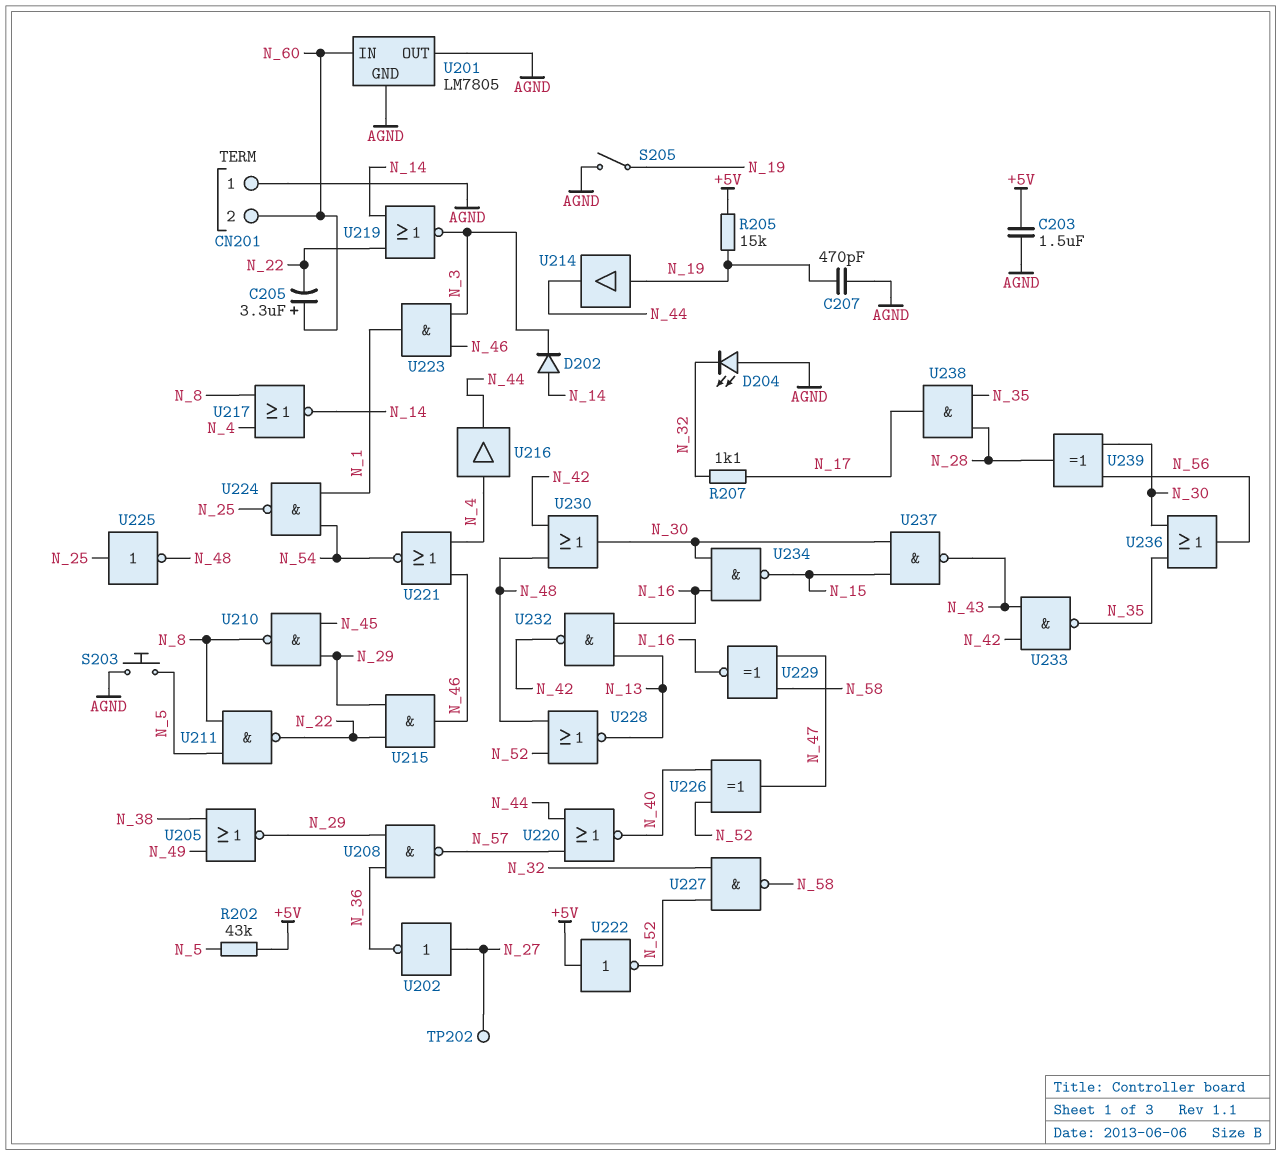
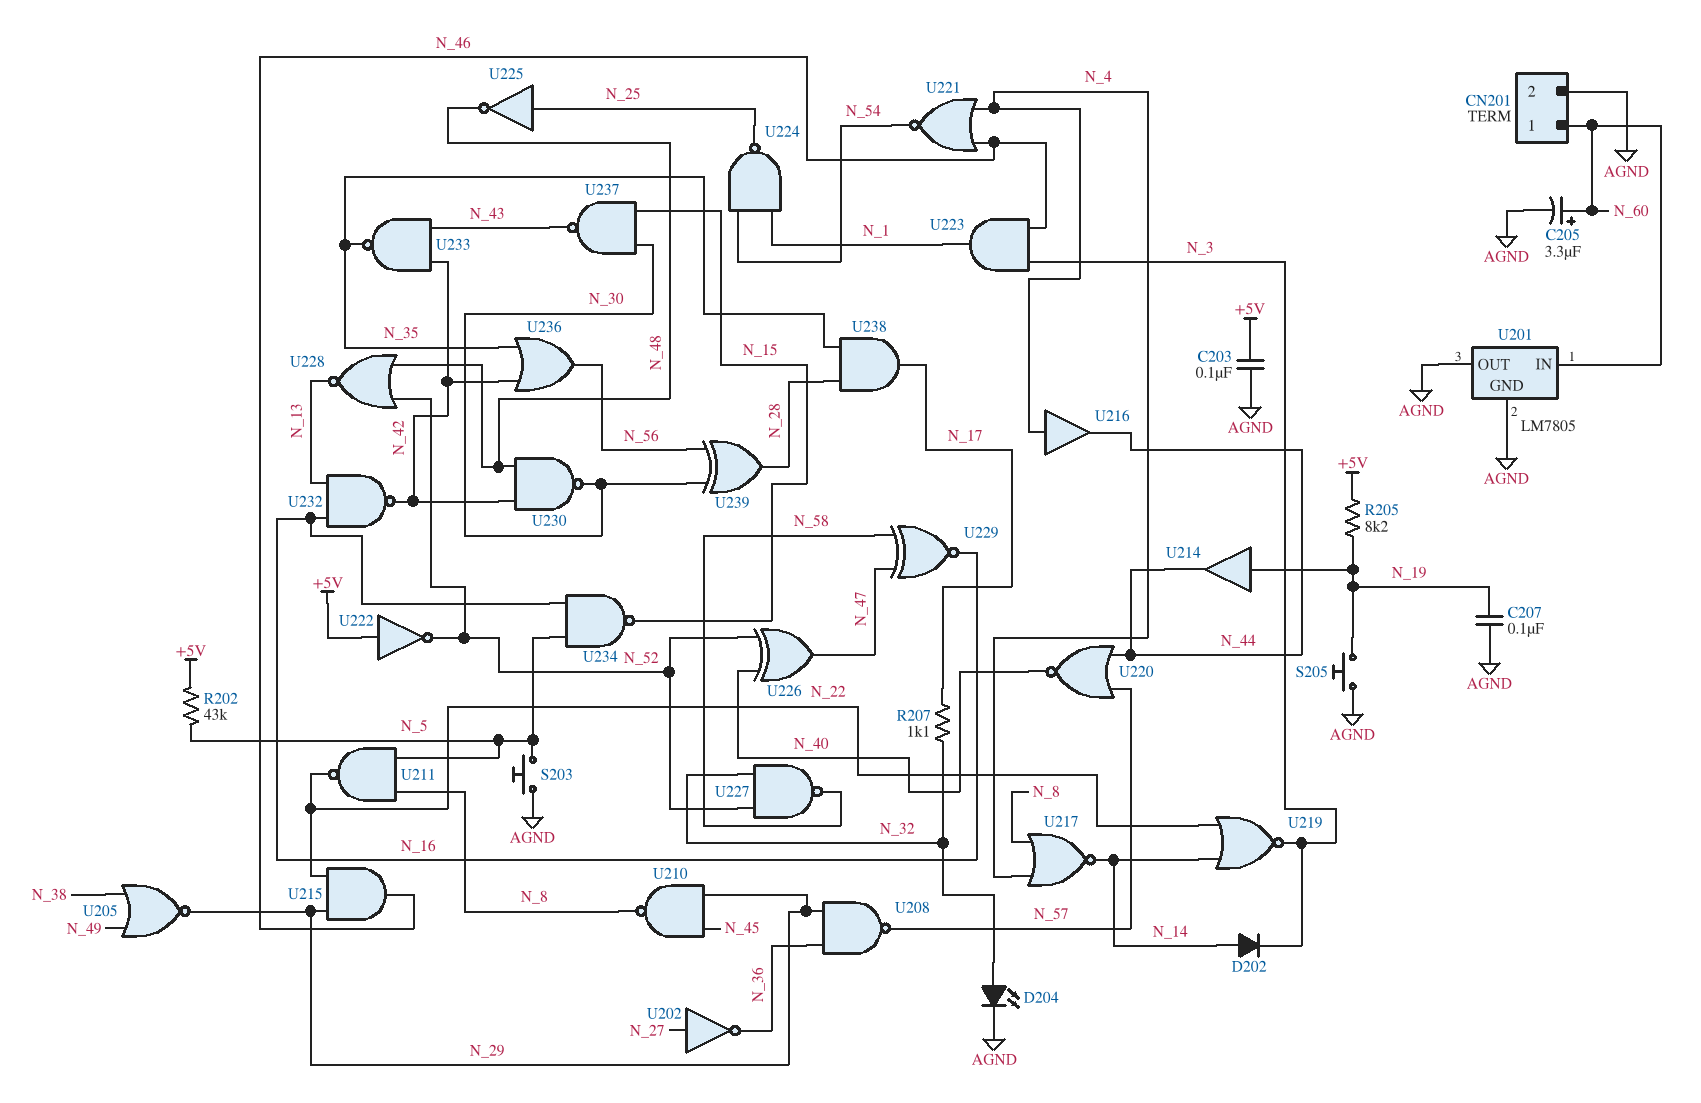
C203: 1.5uF (+5V, AGND) -> 100nF (+5V, AGND)
C205: 3.3uF (plus N_60, minus N_22) -> 3.3uF (plus N_60, minus AGND)
C207: 470pF (AGND, N_19) -> 100nF (AGND, N_19)
CN201 pin 1: AGND -> N_60
CN201 pin 2: N_60 -> AGND
D204: LED (A AGND, K N_32) -> LED (A N_32, K AGND)
R205: 15k (+5V, N_19) -> 8.2k (+5V, N_19)
S205: switch (AGND, N_19) -> button (AGND, N_19)
TP202: test point (N_27) -> none
U230: OR (in N_42, in N_48, out N_30) -> NAND (in N_42, in N_48, out N_30)
U234: NAND (in N_16, in N_30, out N_15) -> NAND (in N_5, in N_16, out N_15)
U236: OR (in N_30, in N_35, out N_56) -> OR (in N_35, in N_42, out N_56)

